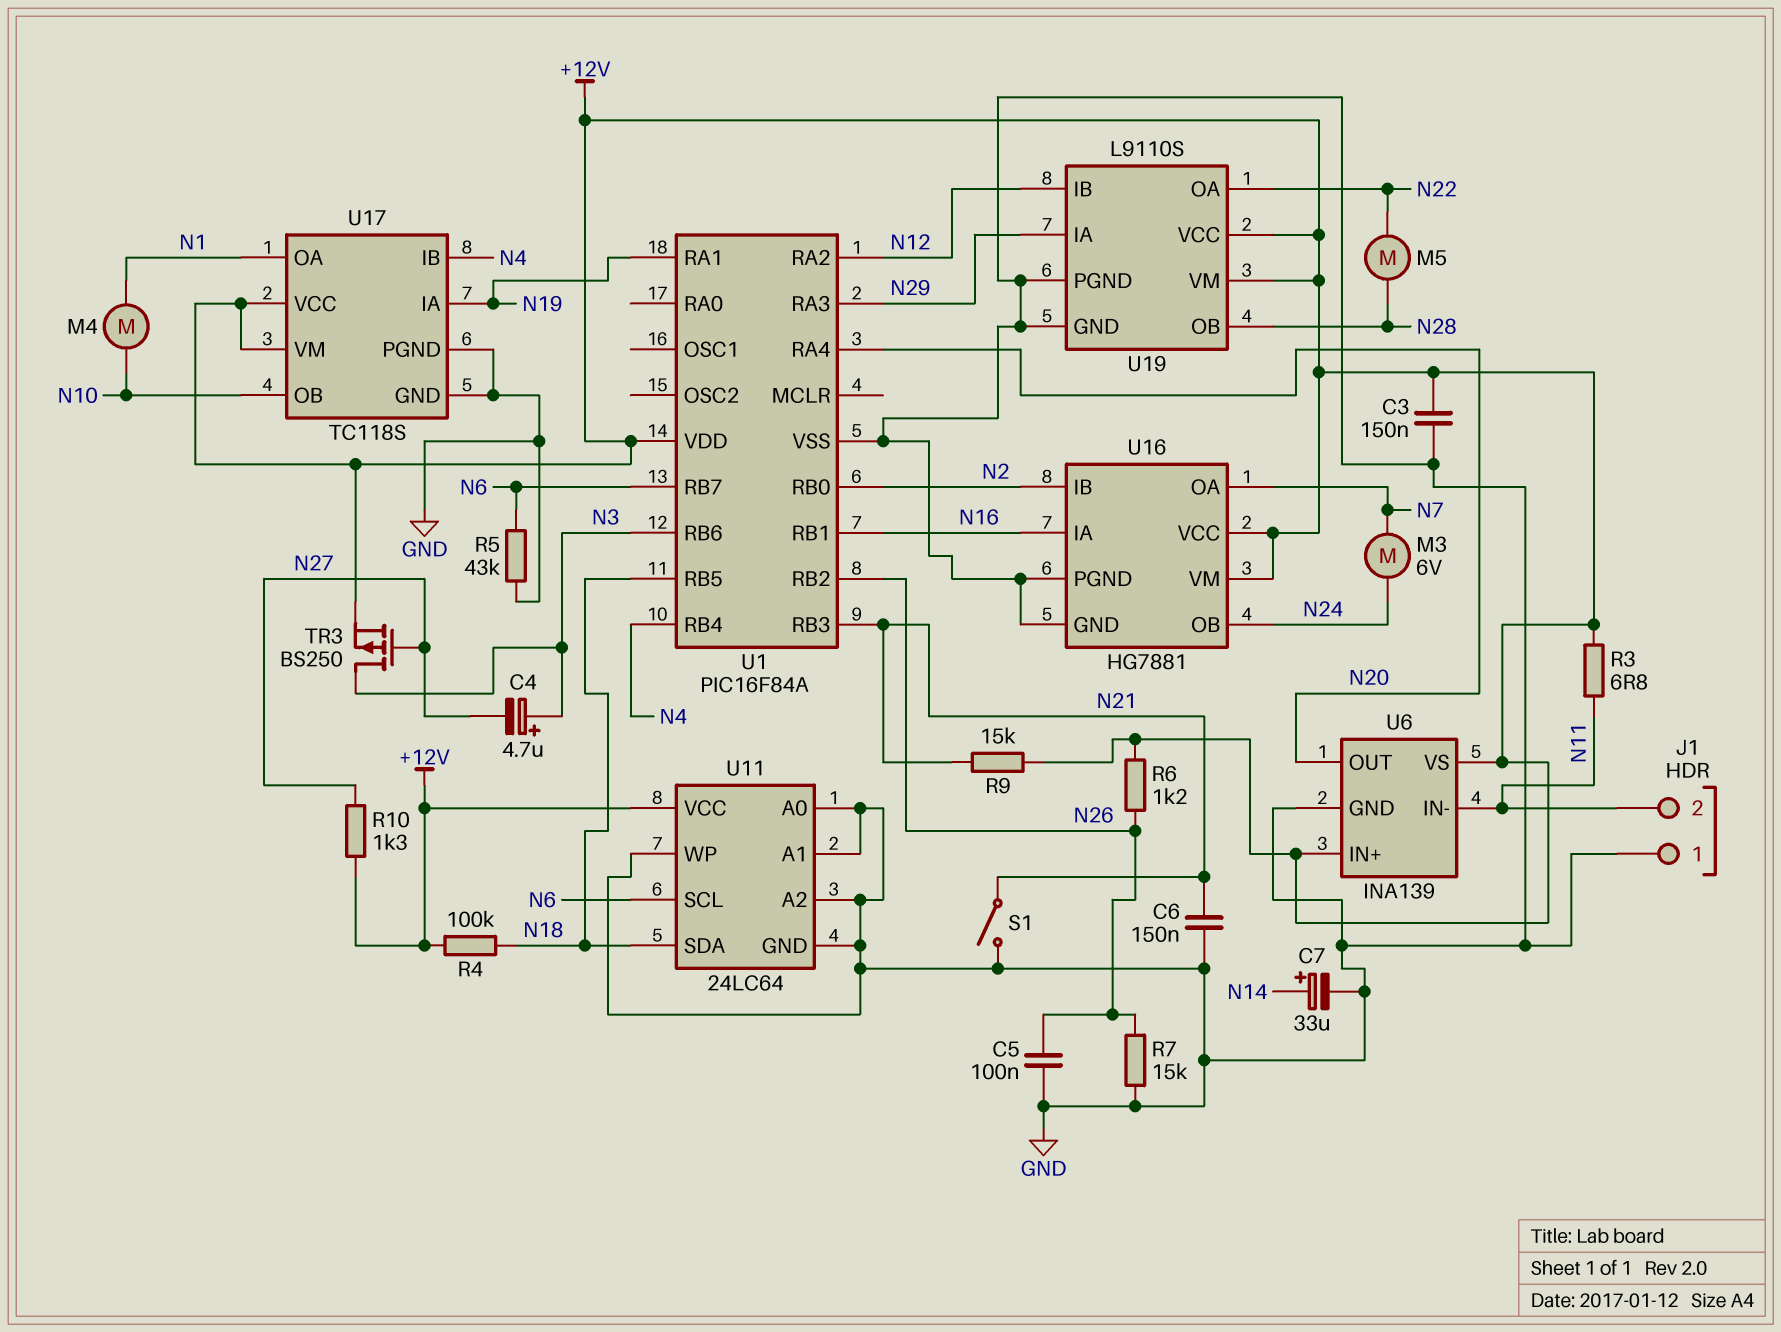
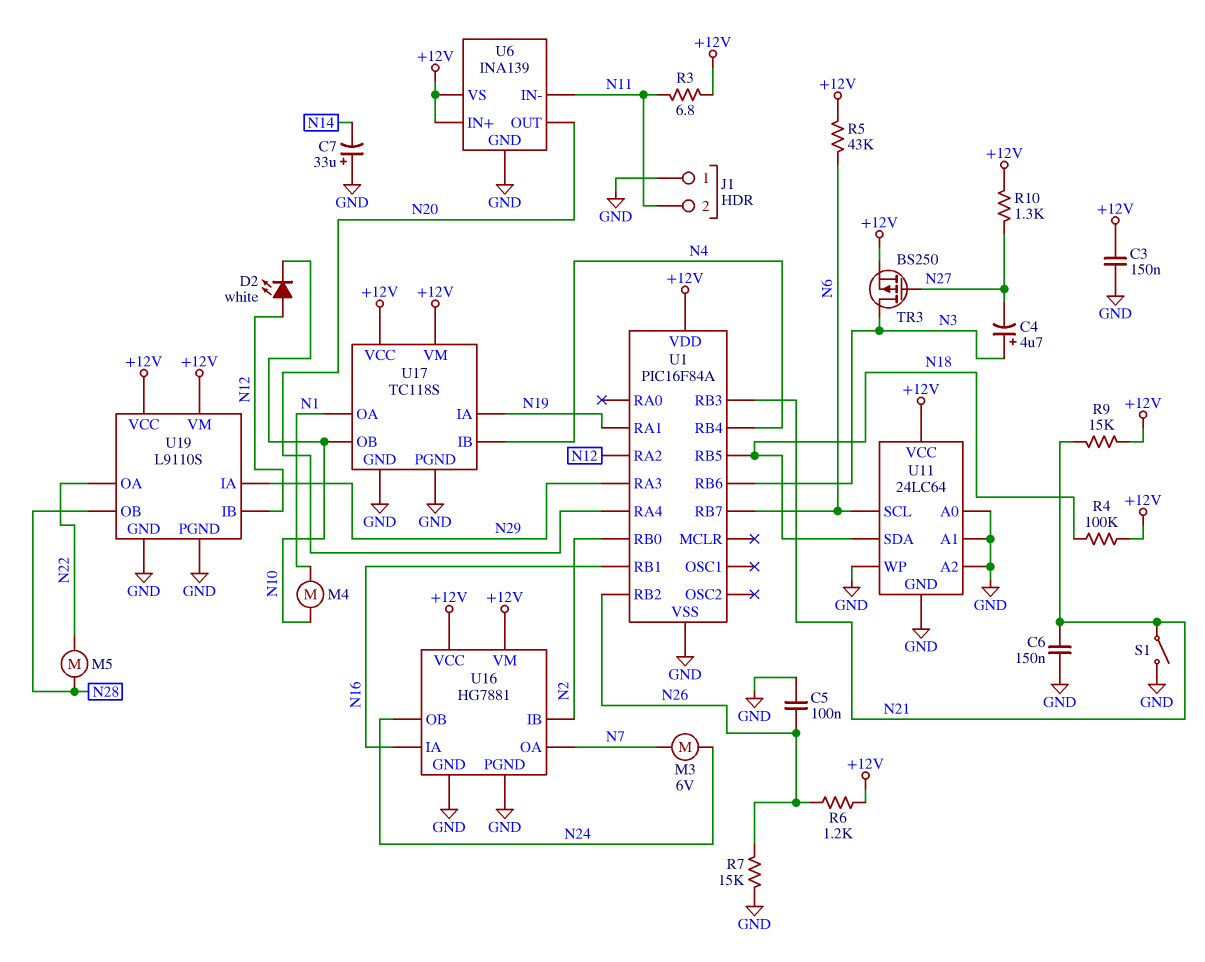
C7: 33uF (plus N14, minus GND) -> 33uF (plus GND, minus N14)
D2: none -> LED white (A N12, K N10)
R5: 43k (GND, N6) -> 43k (+12V, N6)

